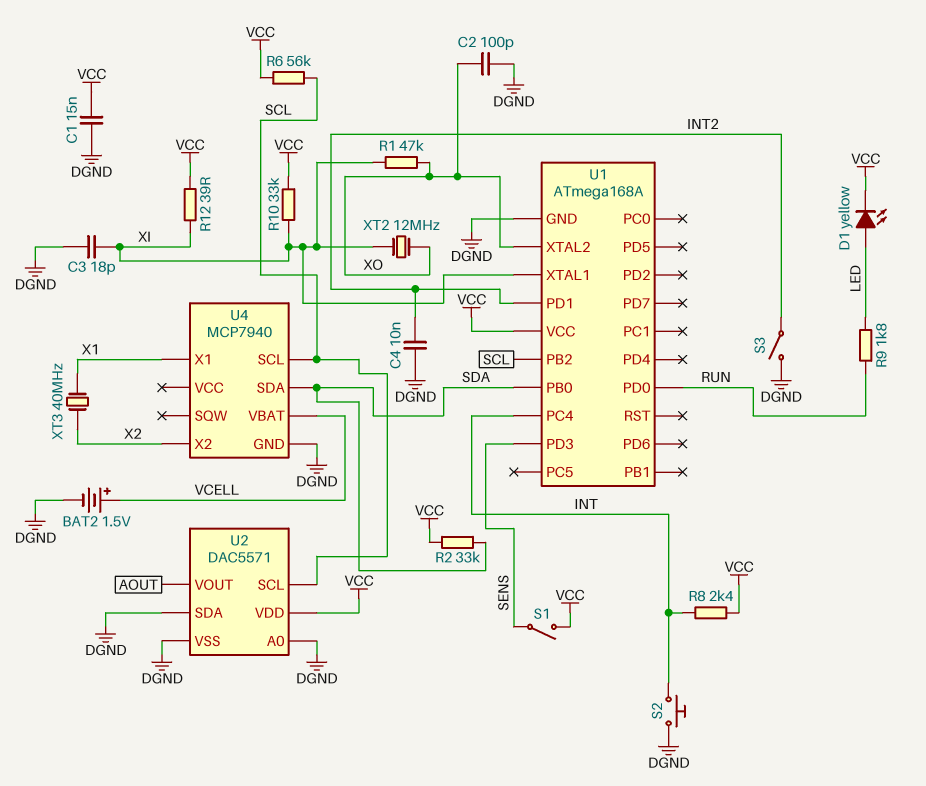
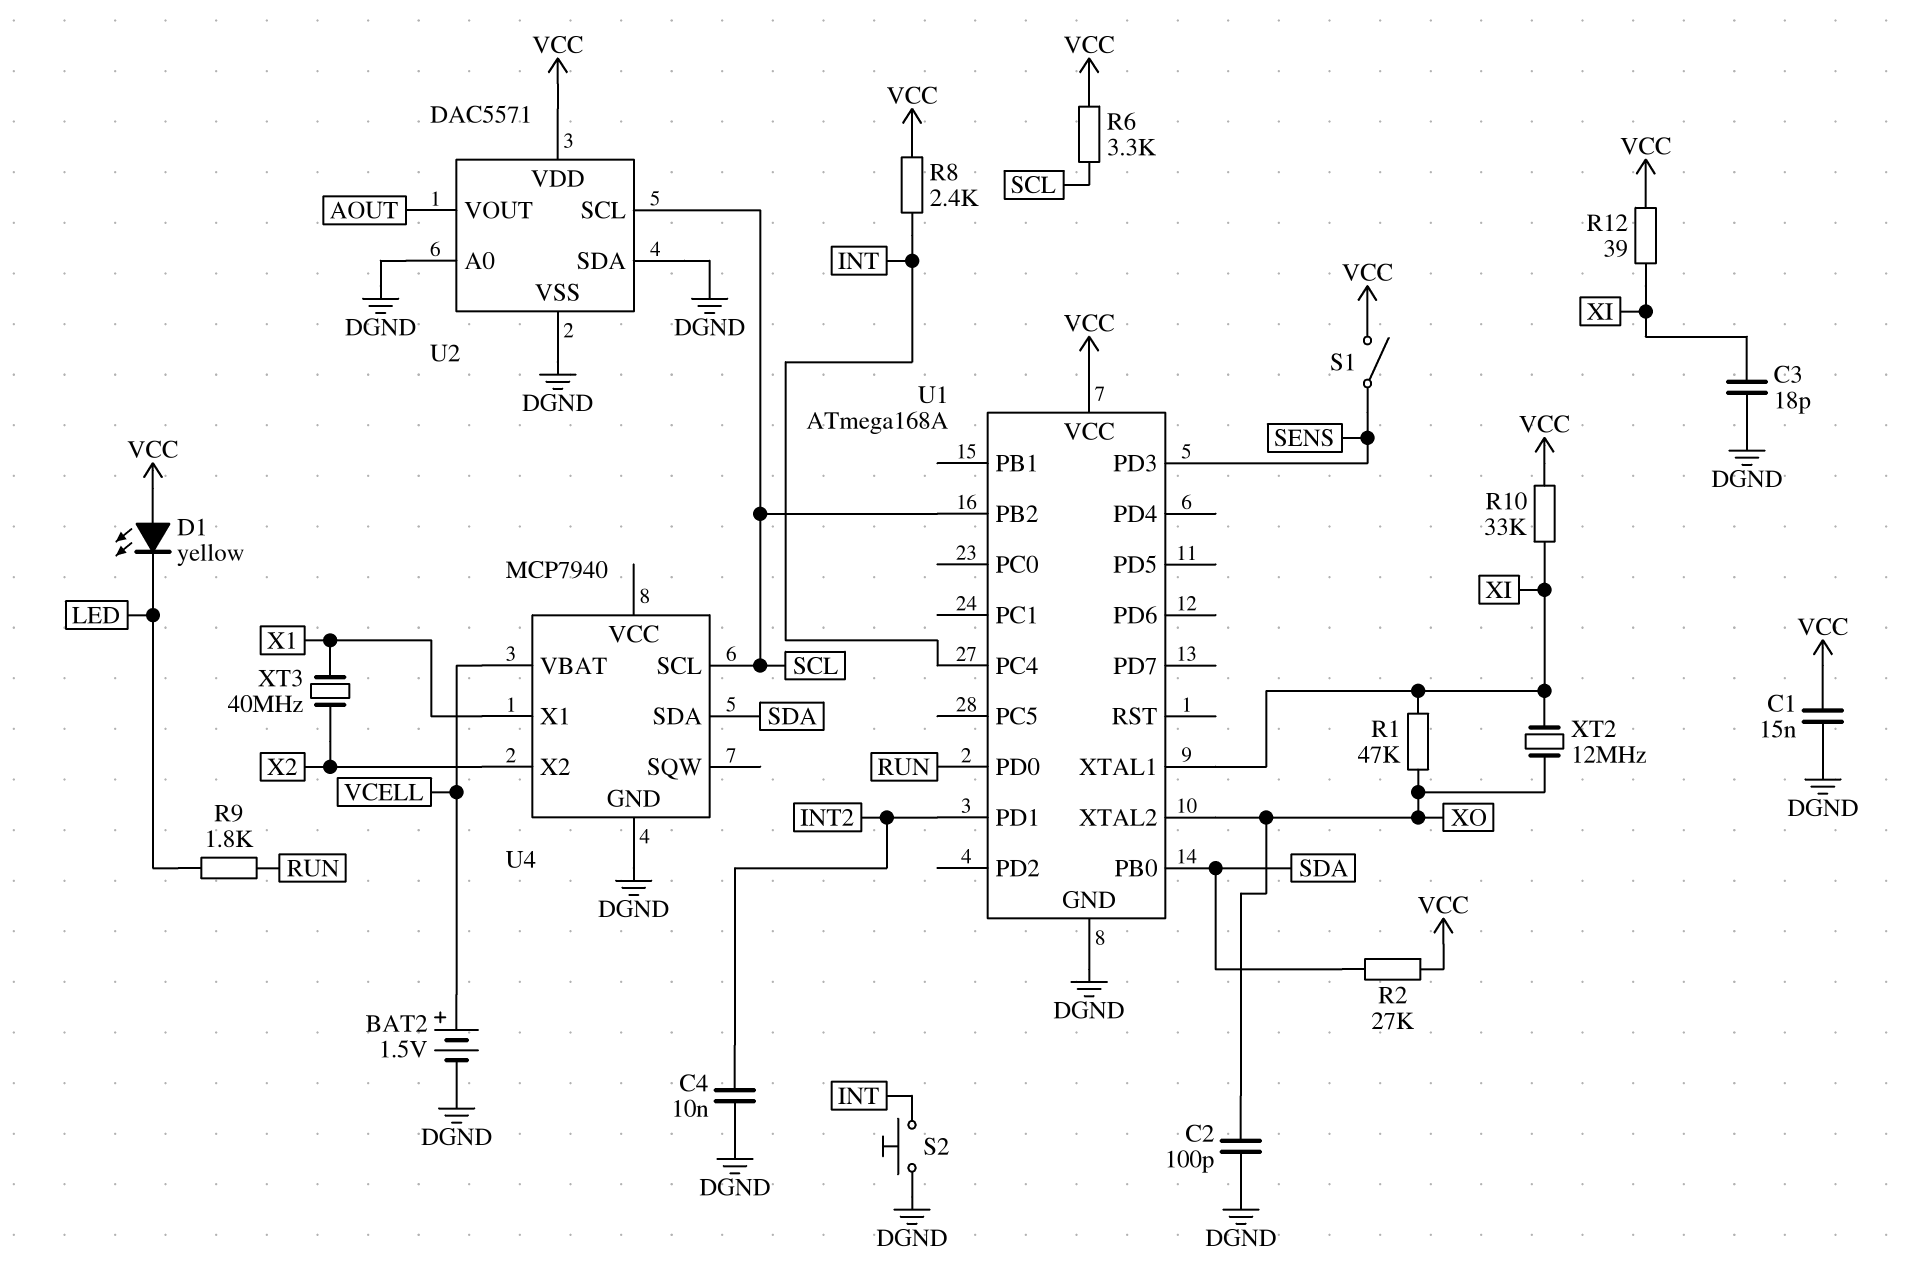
D1: LED yellow (A LED, K VCC) -> LED yellow (A VCC, K LED)
R2: 33k (SDA, VCC) -> 27k (SDA, VCC)
R6: 56k (SCL, VCC) -> 3.3k (SCL, VCC)
S3: switch (DGND, INT2) -> none

